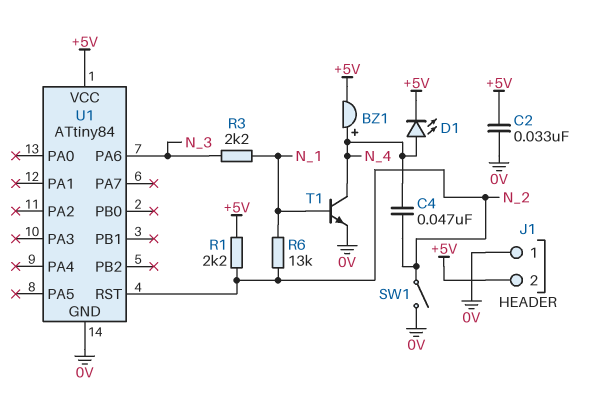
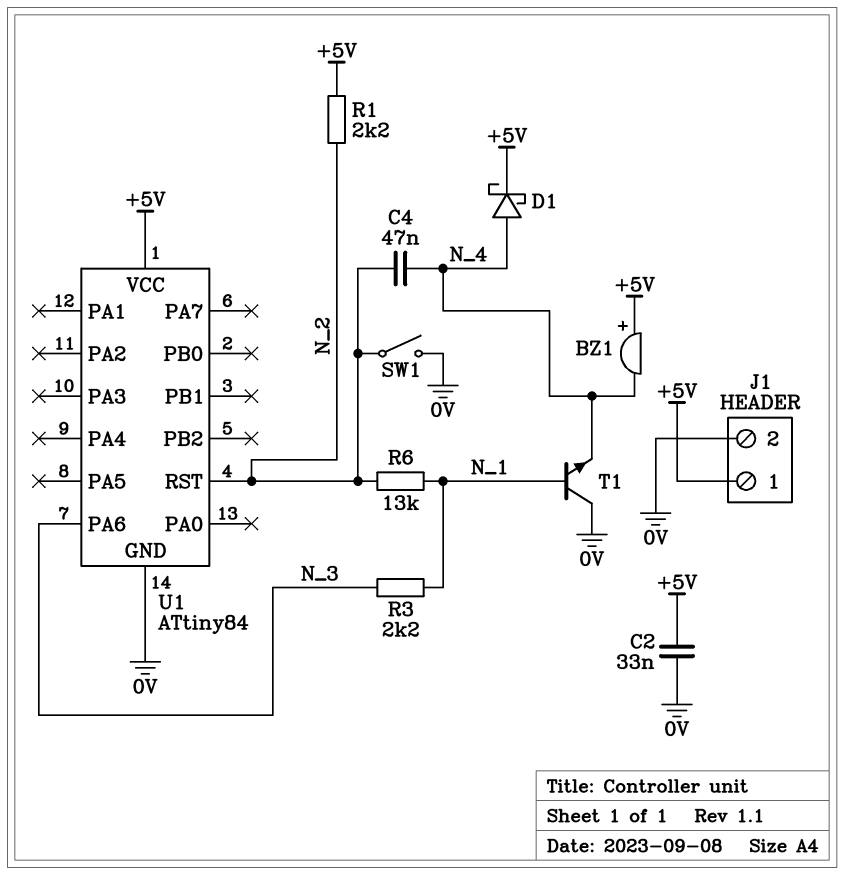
BZ1: buzzer (plus N_4, minus +5V) -> buzzer (plus +5V, minus N_4)
D1: LED (A N_4, K +5V) -> schottky (A N_4, K +5V)
J1 pin 1: 0V -> +5V
J1 pin 2: +5V -> 0V
T1: NPN (B N_1, C N_4, E 0V) -> NPN (B N_1, C 0V, E N_4)

